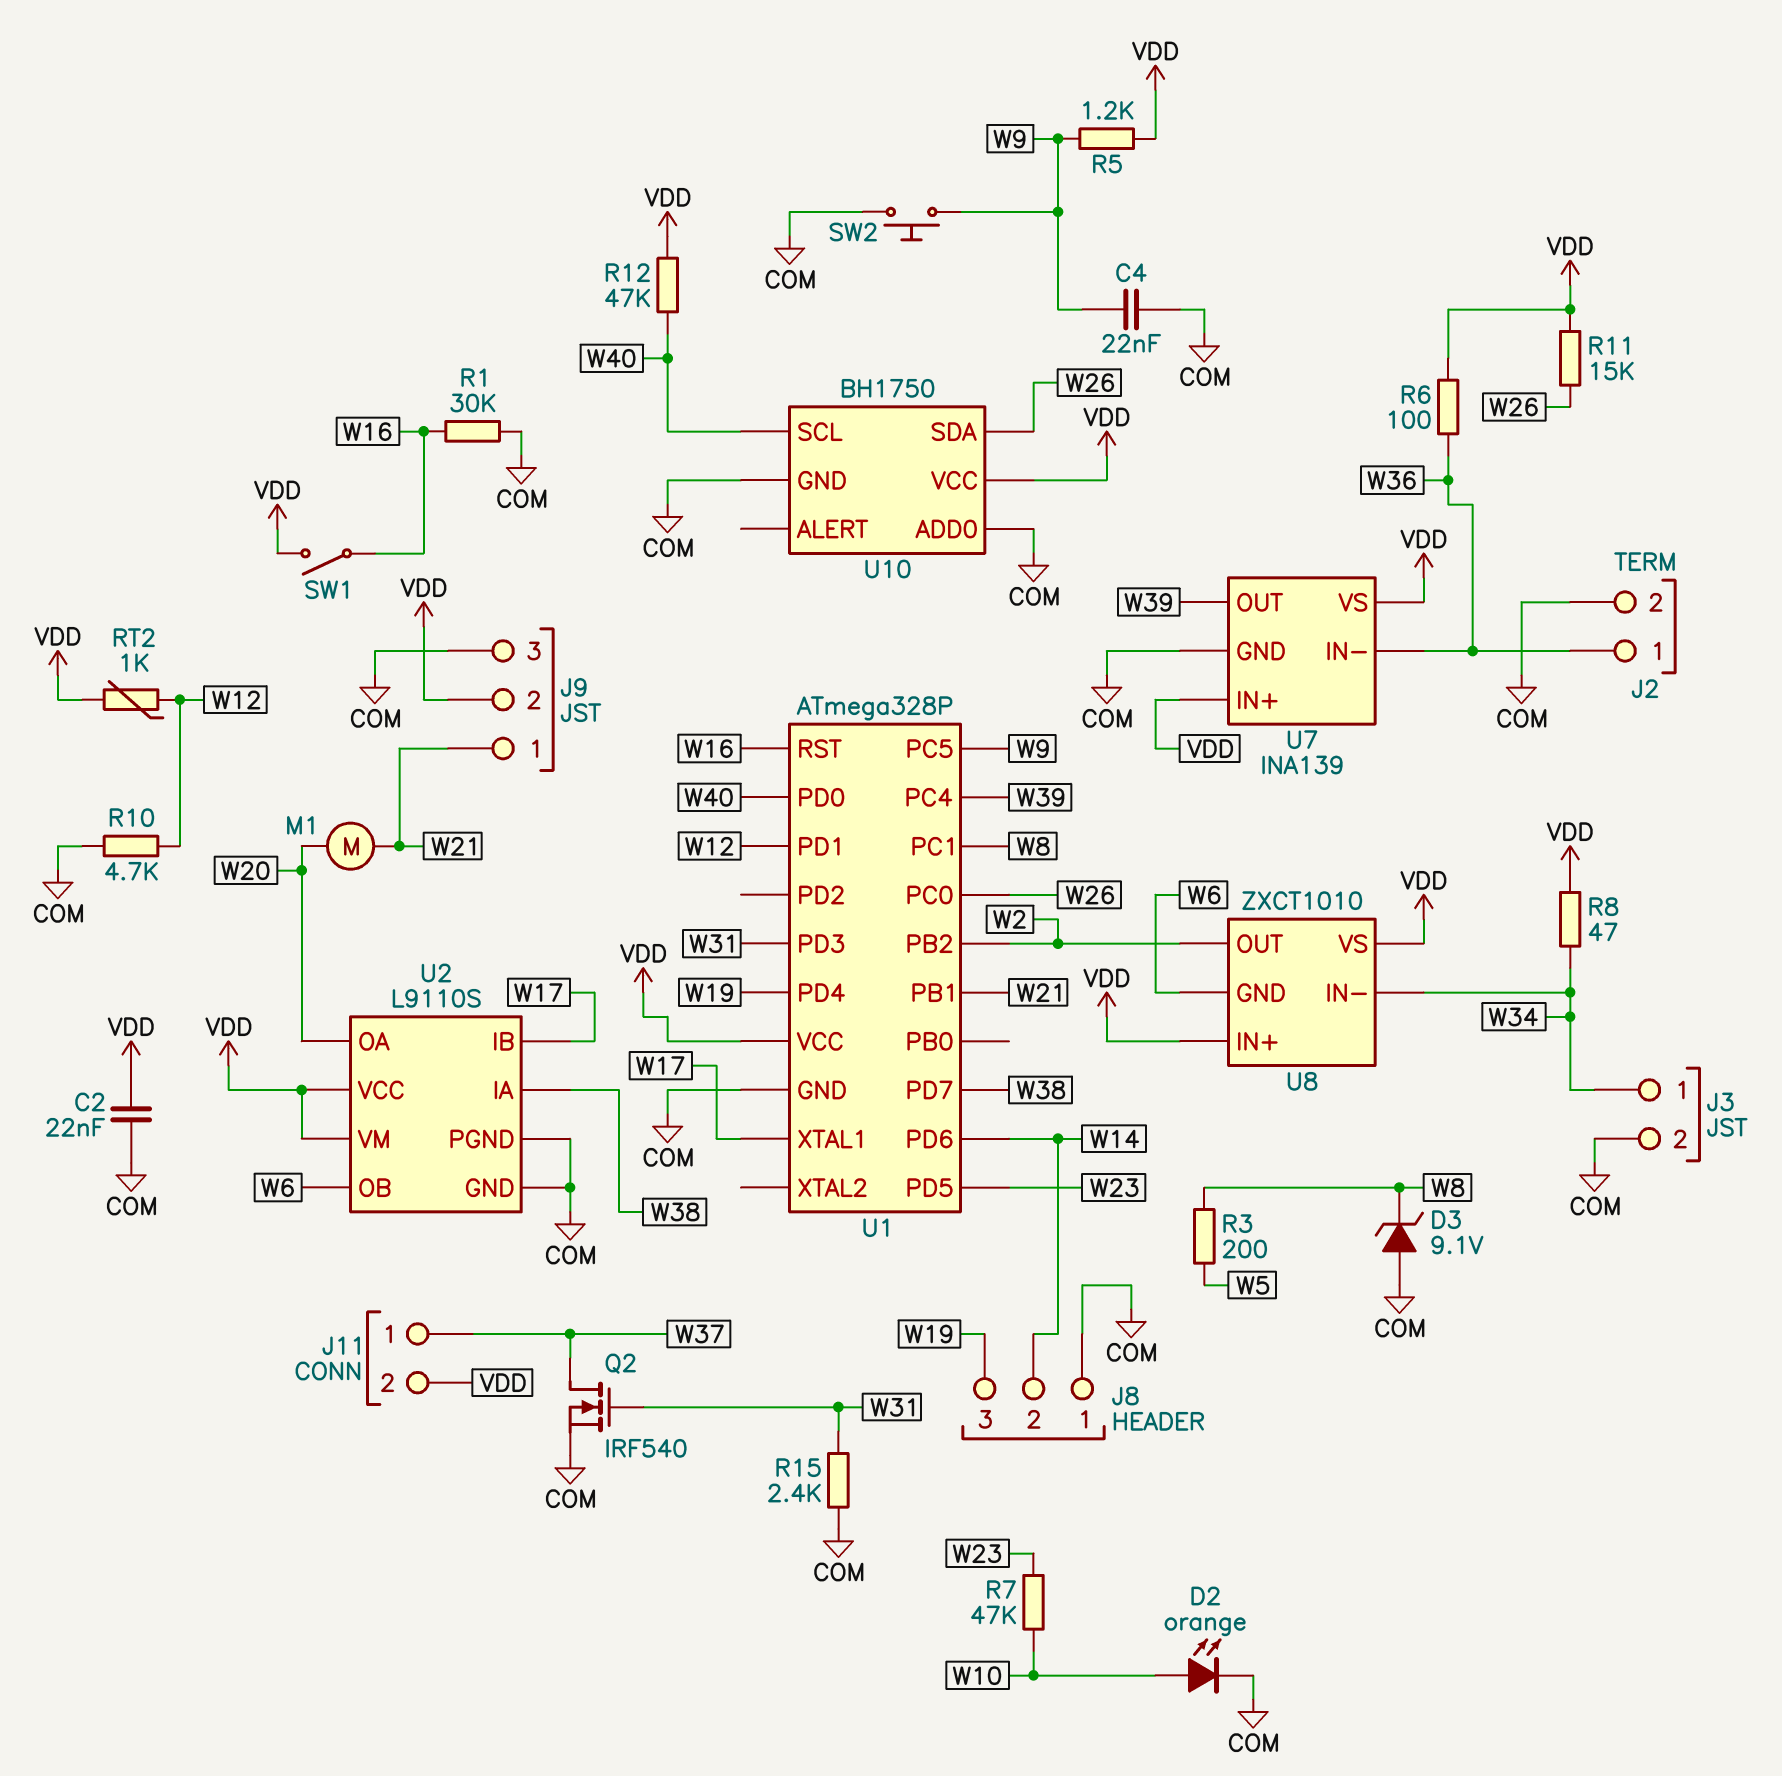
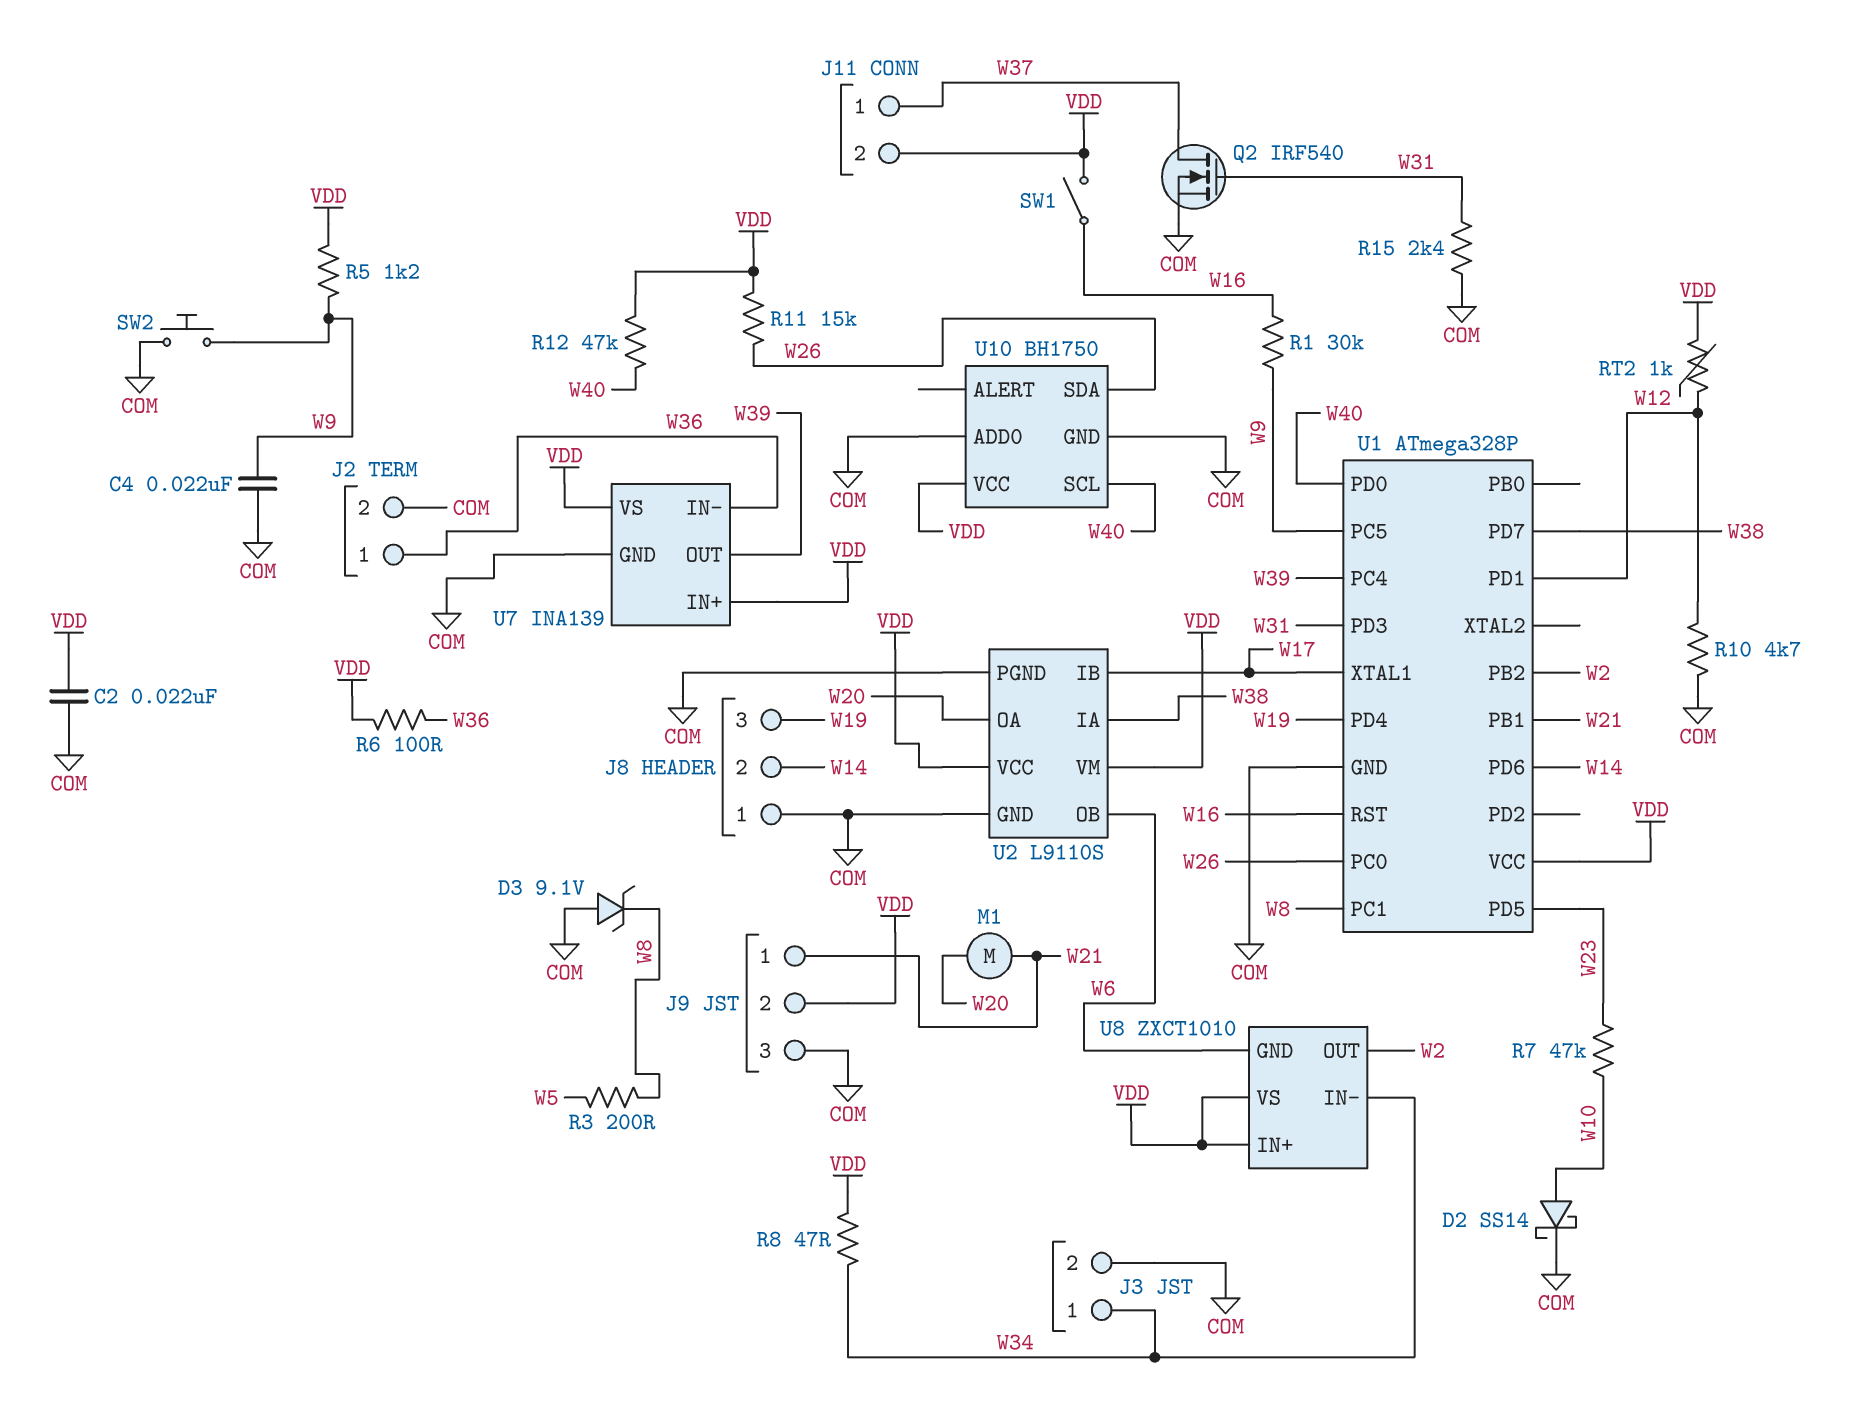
D2: LED orange (A W10, K COM) -> schottky SS14 (A W10, K COM)
R1: 30k (COM, W16) -> 30k (W9, W16)

